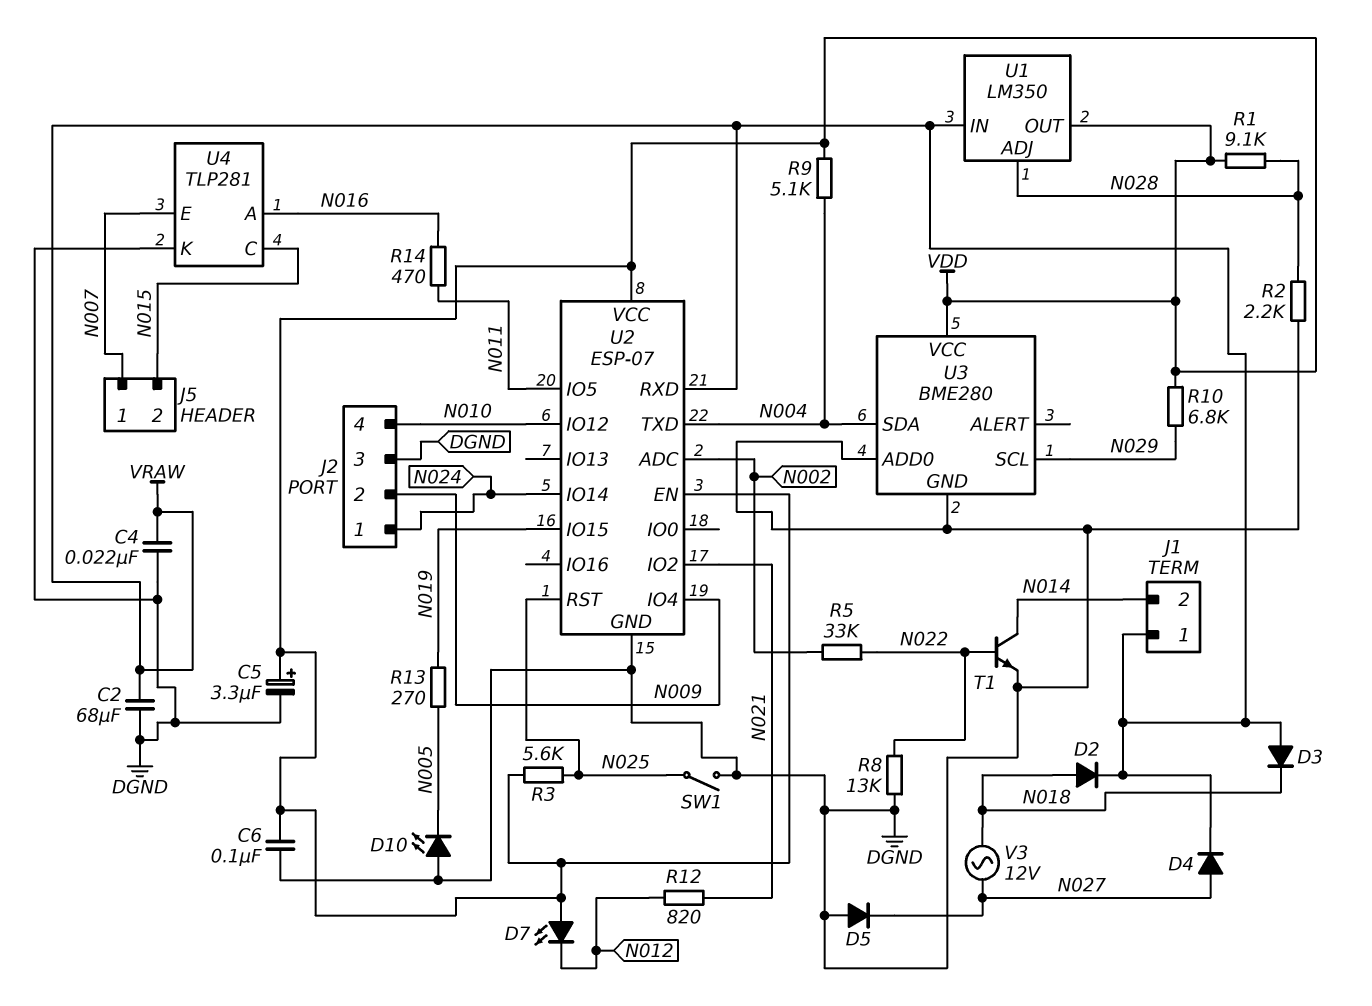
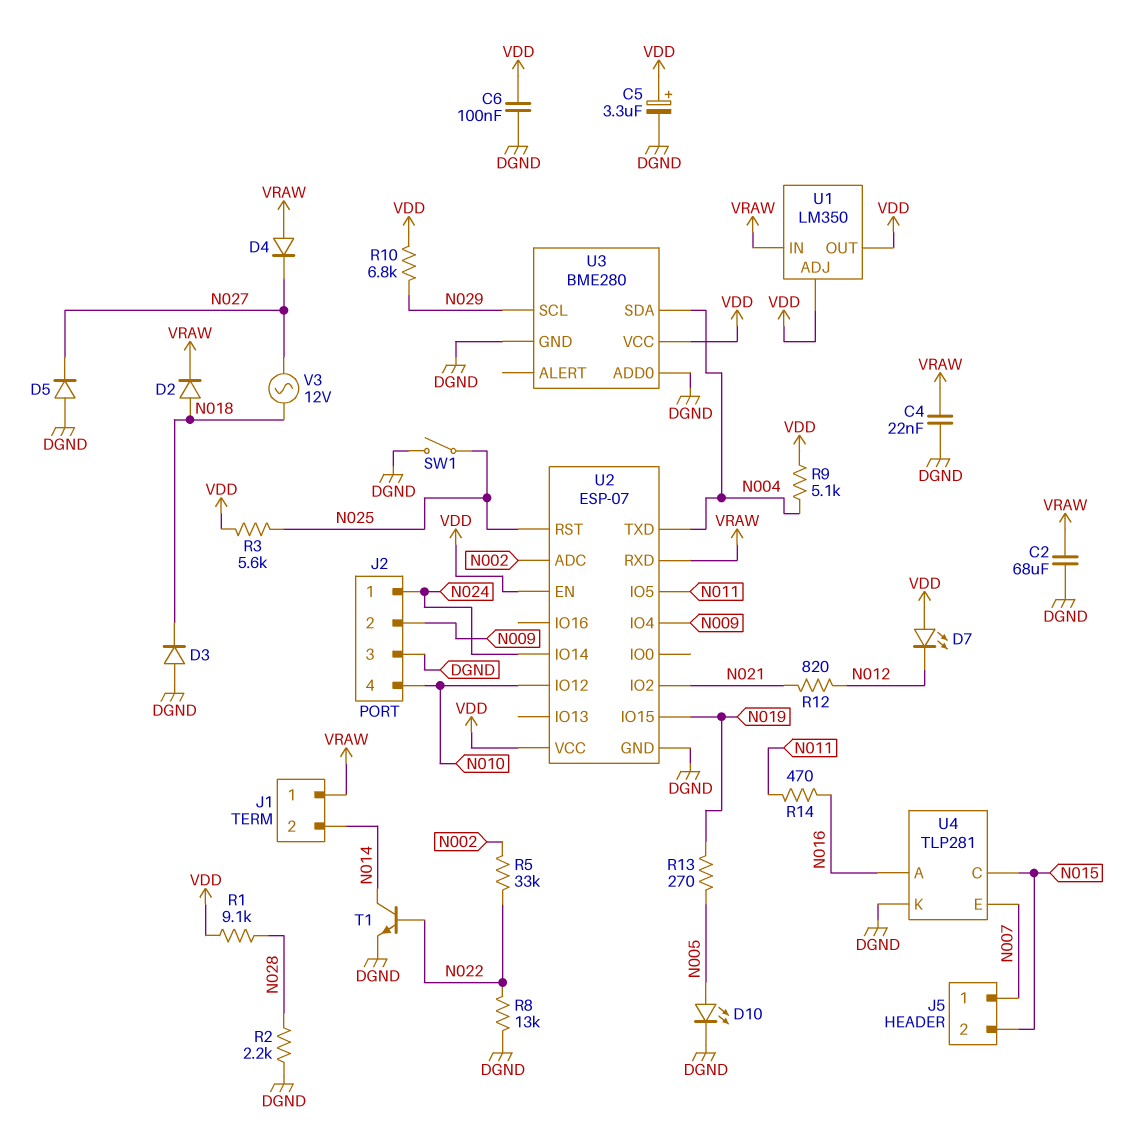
D3: diode (A VRAW, K N018) -> diode (A DGND, K N018)
D4: diode (A N027, K VRAW) -> diode (A VRAW, K N027)
D10: LED (A DGND, K N005) -> LED (A N005, K DGND)
U1 pin ADJ: N028 -> VDD

